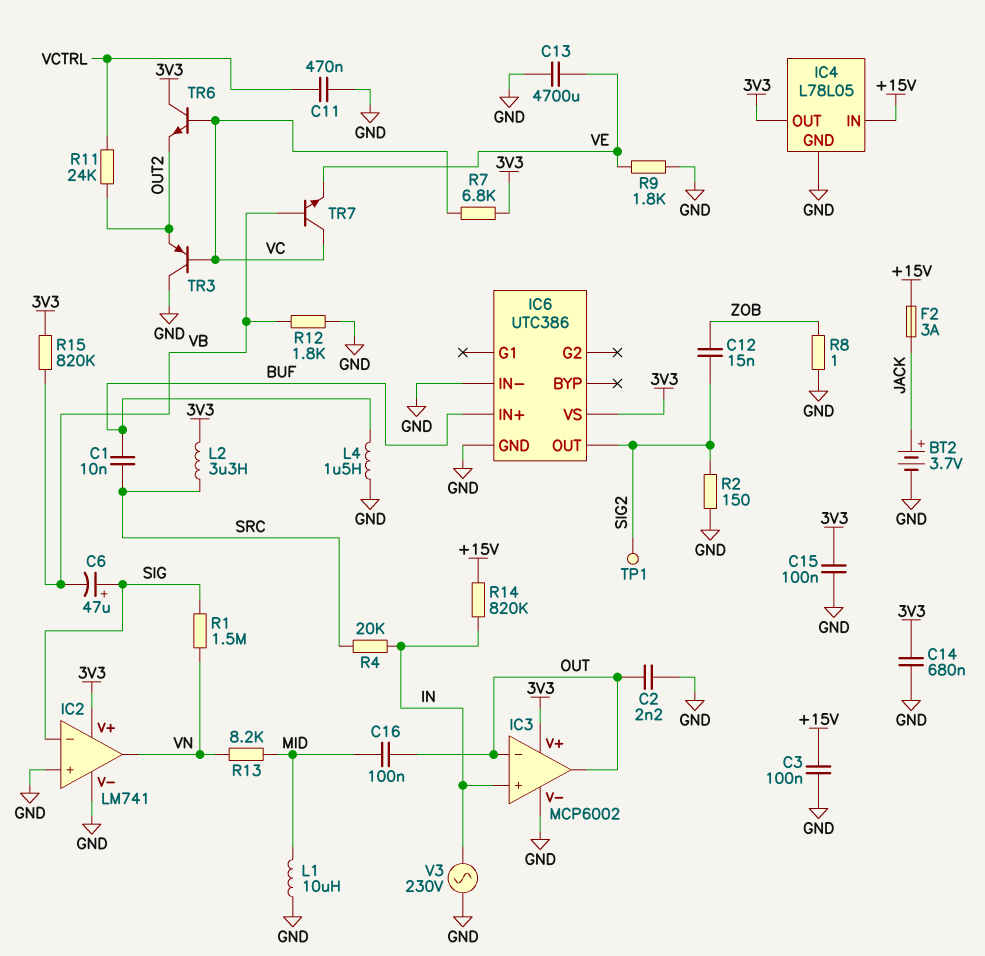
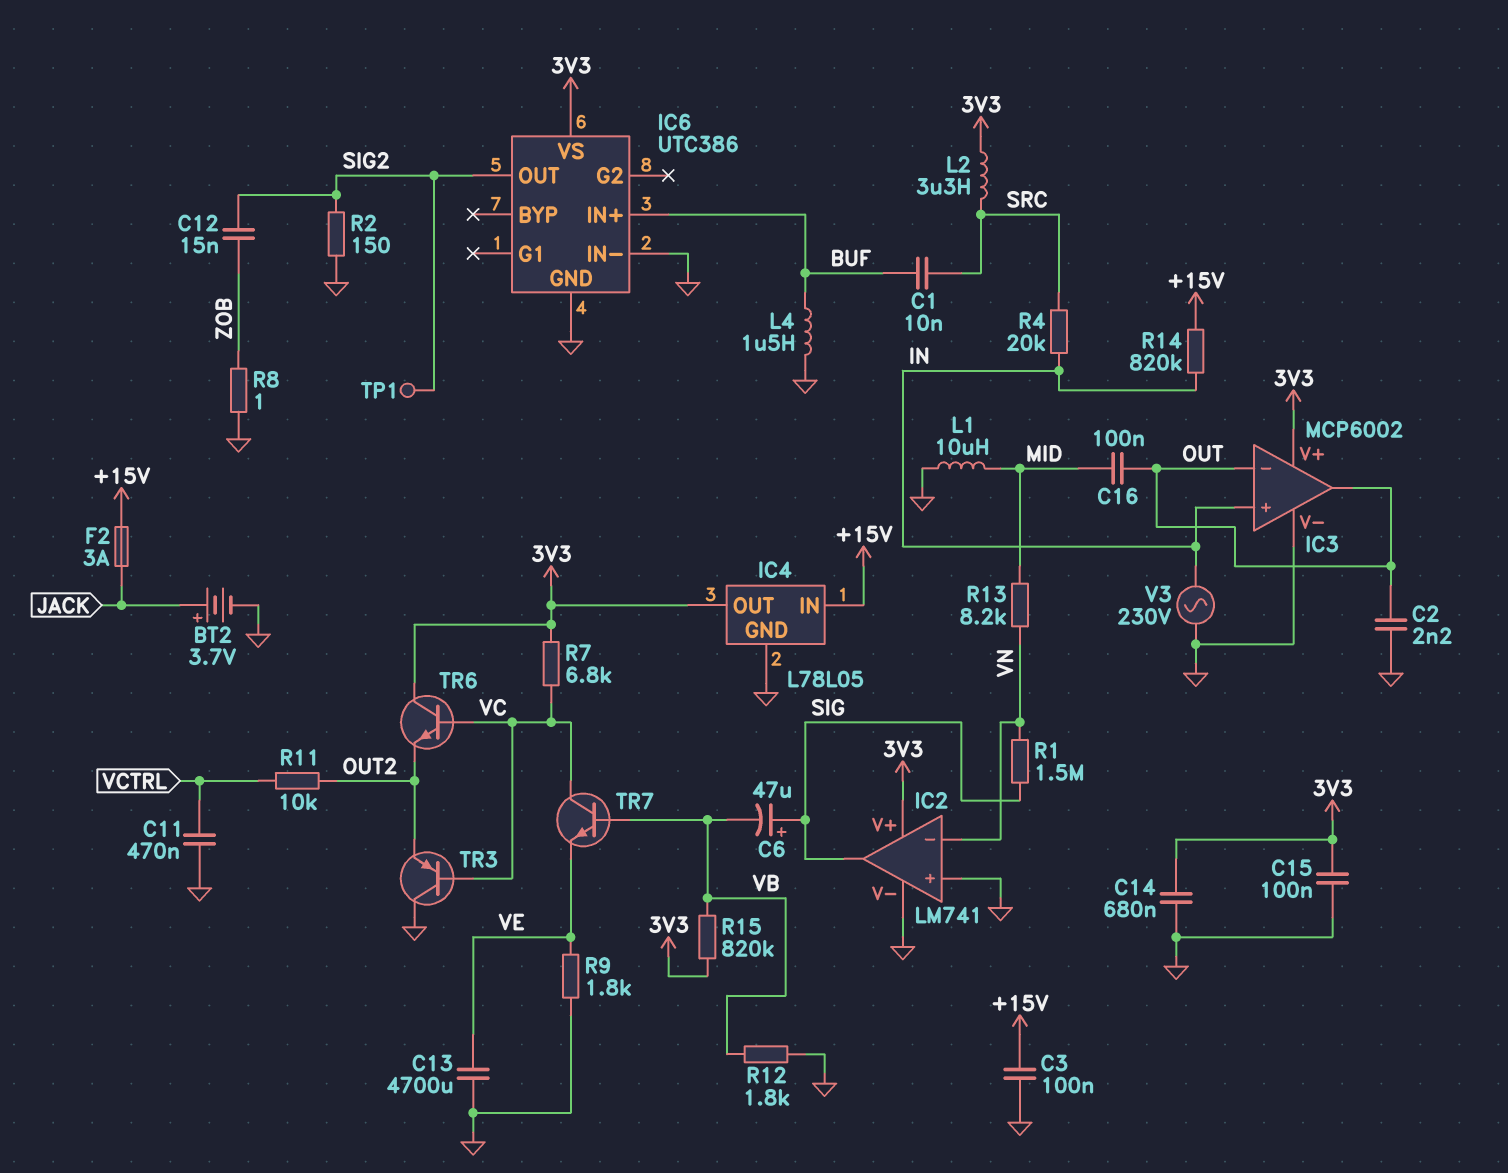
IC2 pin in-: SIG -> VN
IC2 pin out: VN -> SIG
R11: 24k (OUT2, VCTRL) -> 10k (OUT2, VCTRL)

